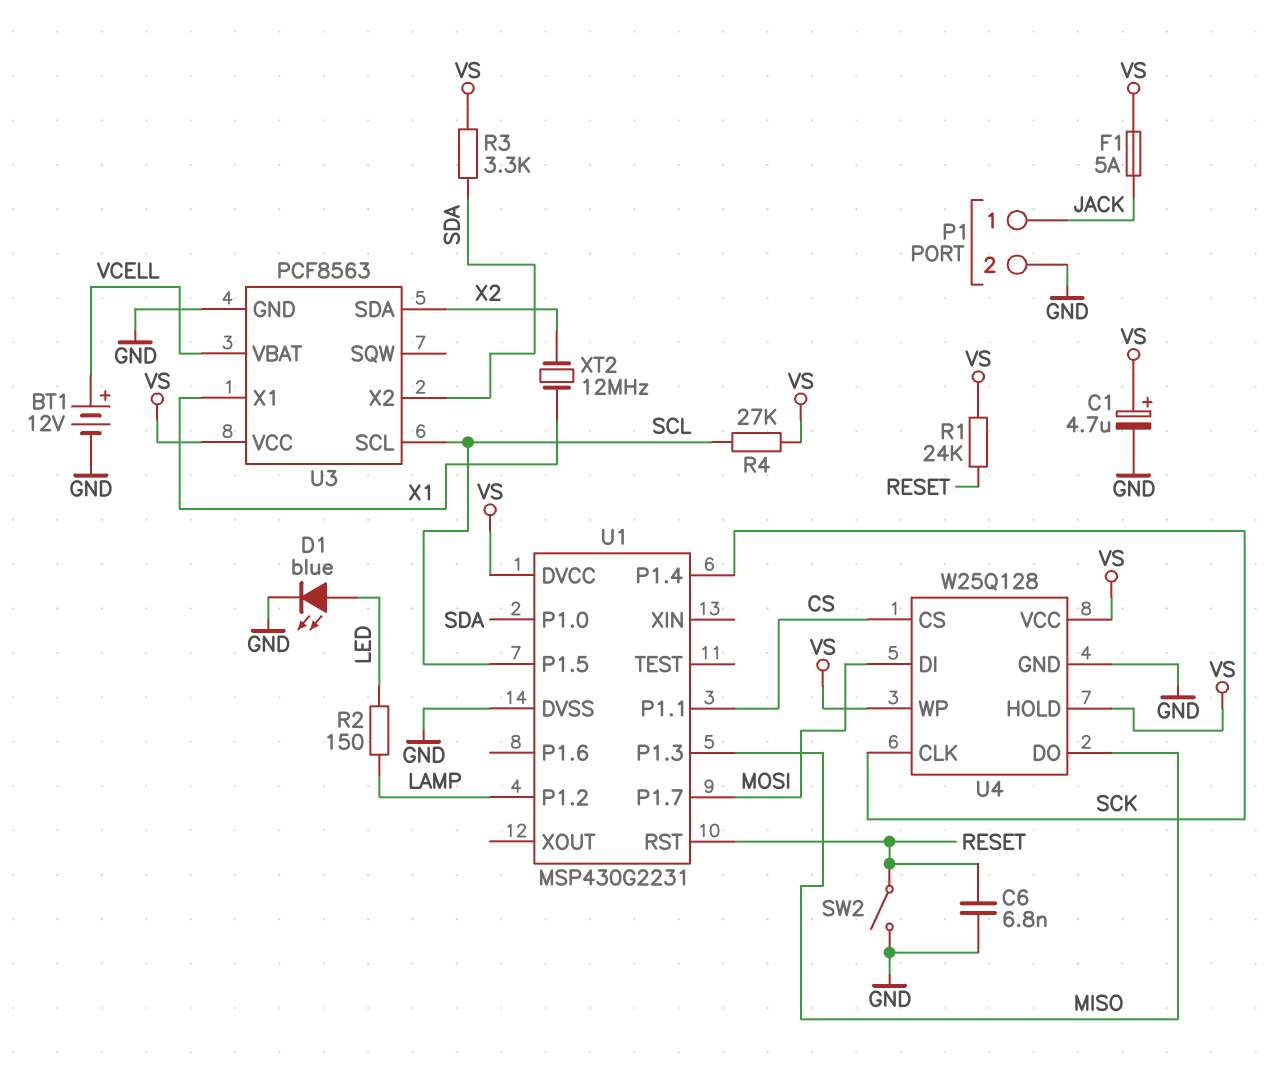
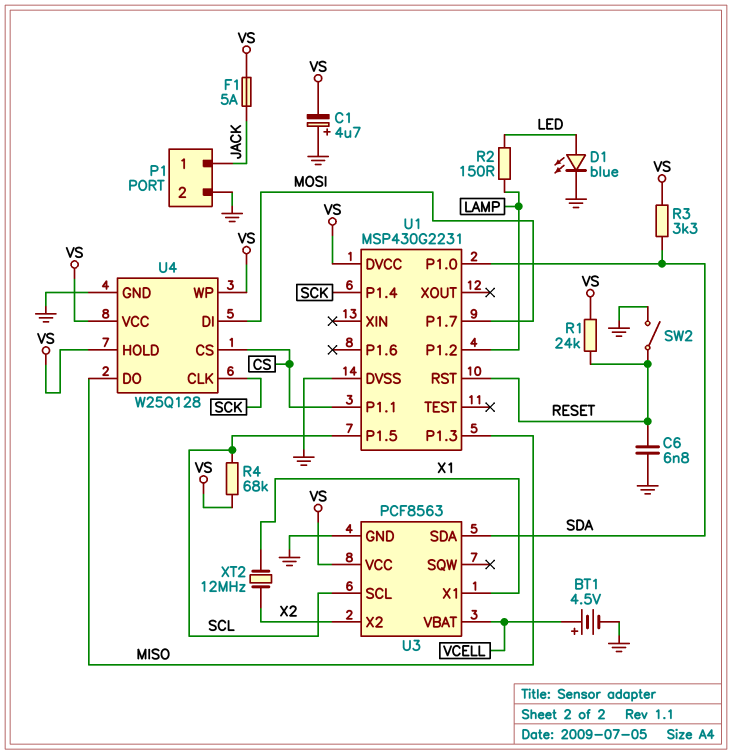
BT1: 12V (plus VCELL, minus GND) -> 4.5V (plus VCELL, minus GND)
C1: 4.7uF (plus VS, minus GND) -> 4.7uF (plus GND, minus VS)
R4: 27k (SCL, VS) -> 68k (SCL, VS)
U3 pin SDA: X2 -> SDA
U3 pin X2: SDA -> X2

